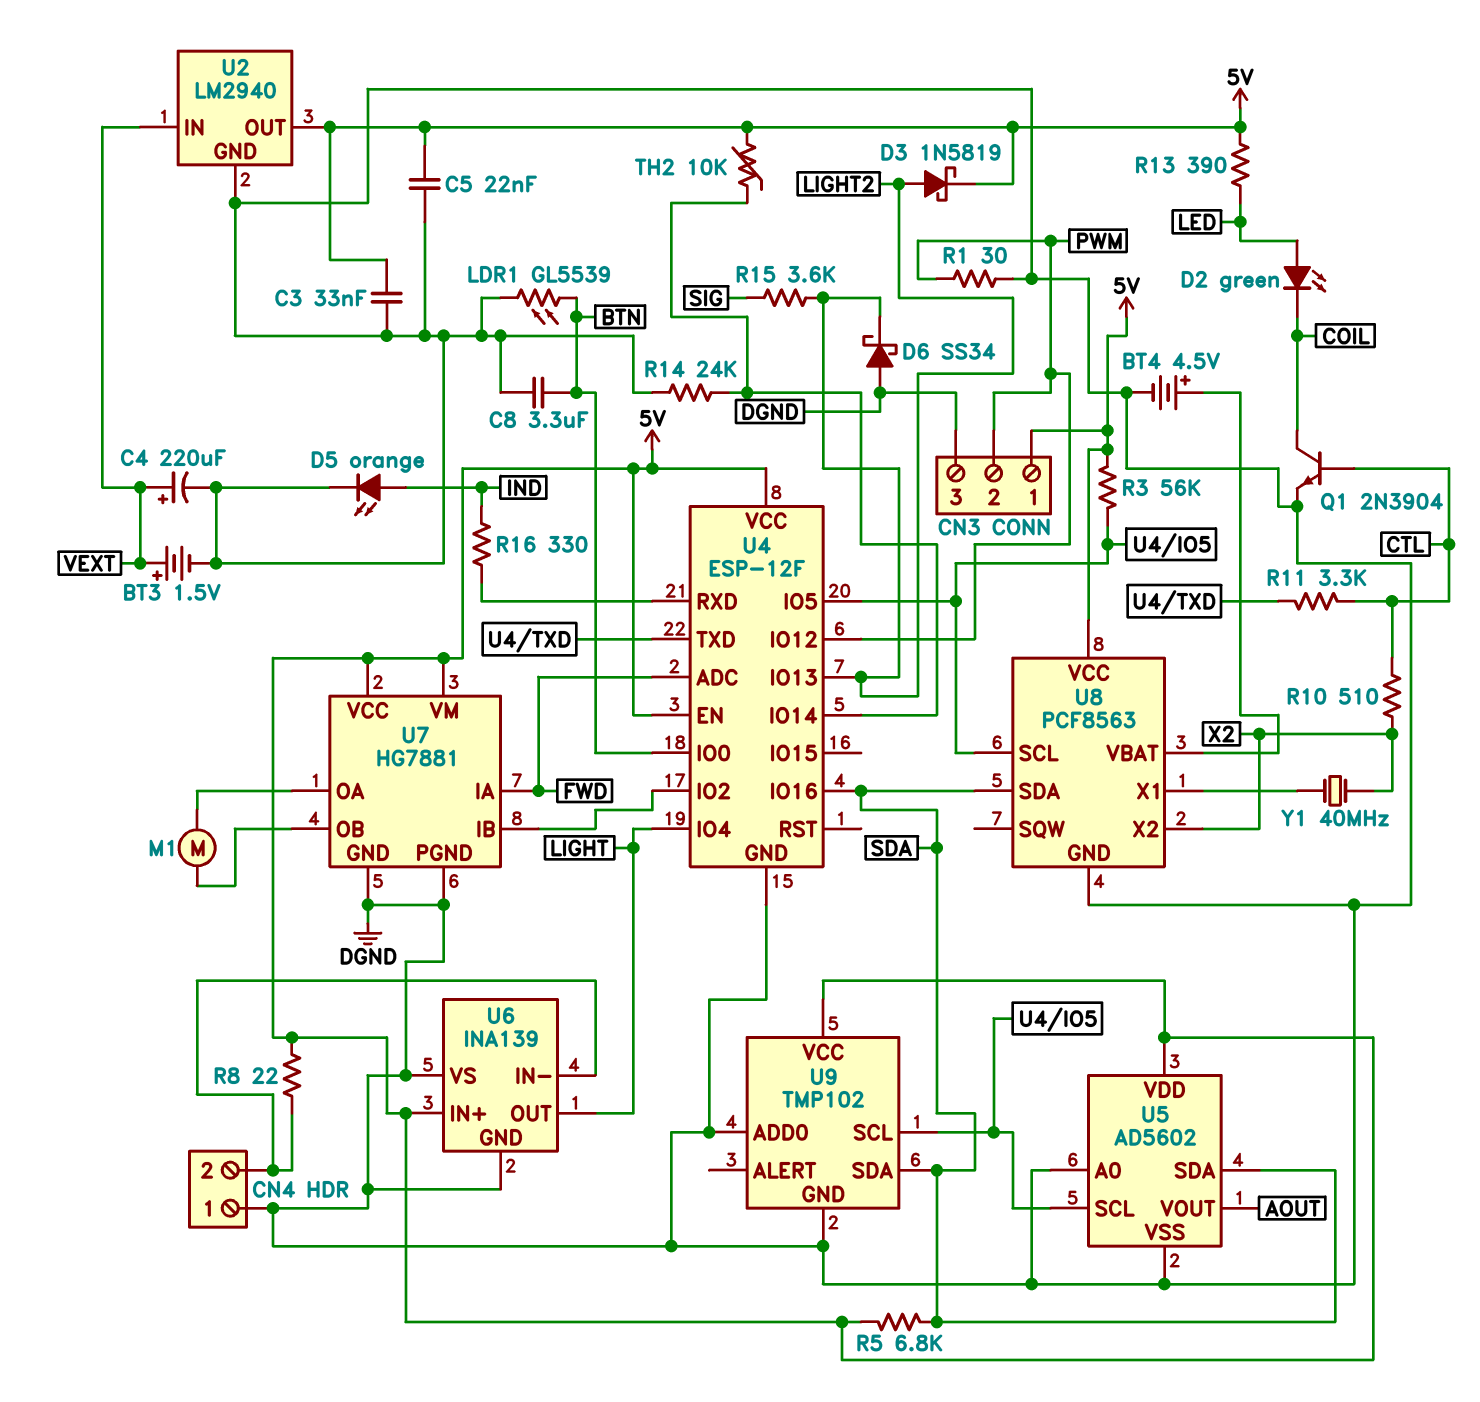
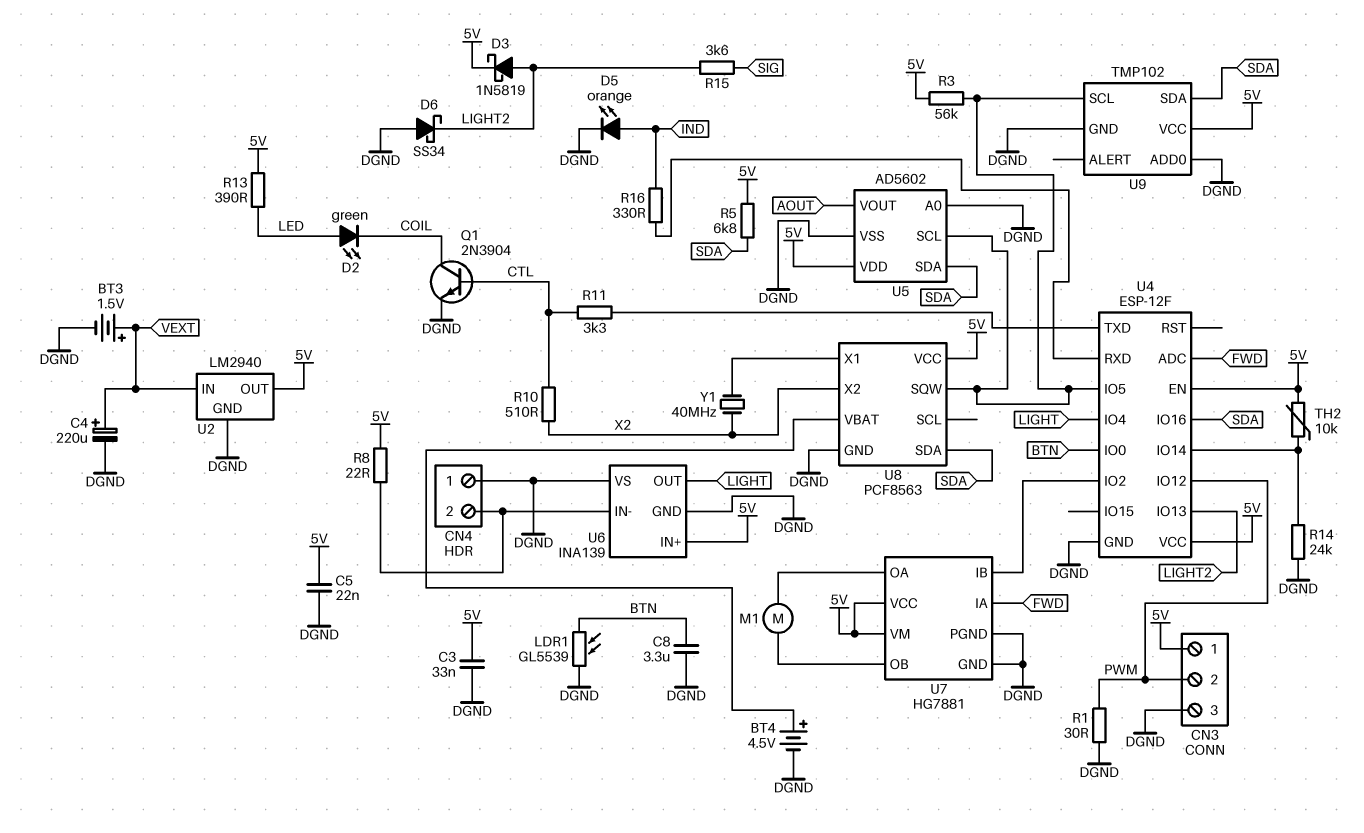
U8 pin SCL: U4/IO5 -> none
U8 pin SQW: none -> U4/IO5

